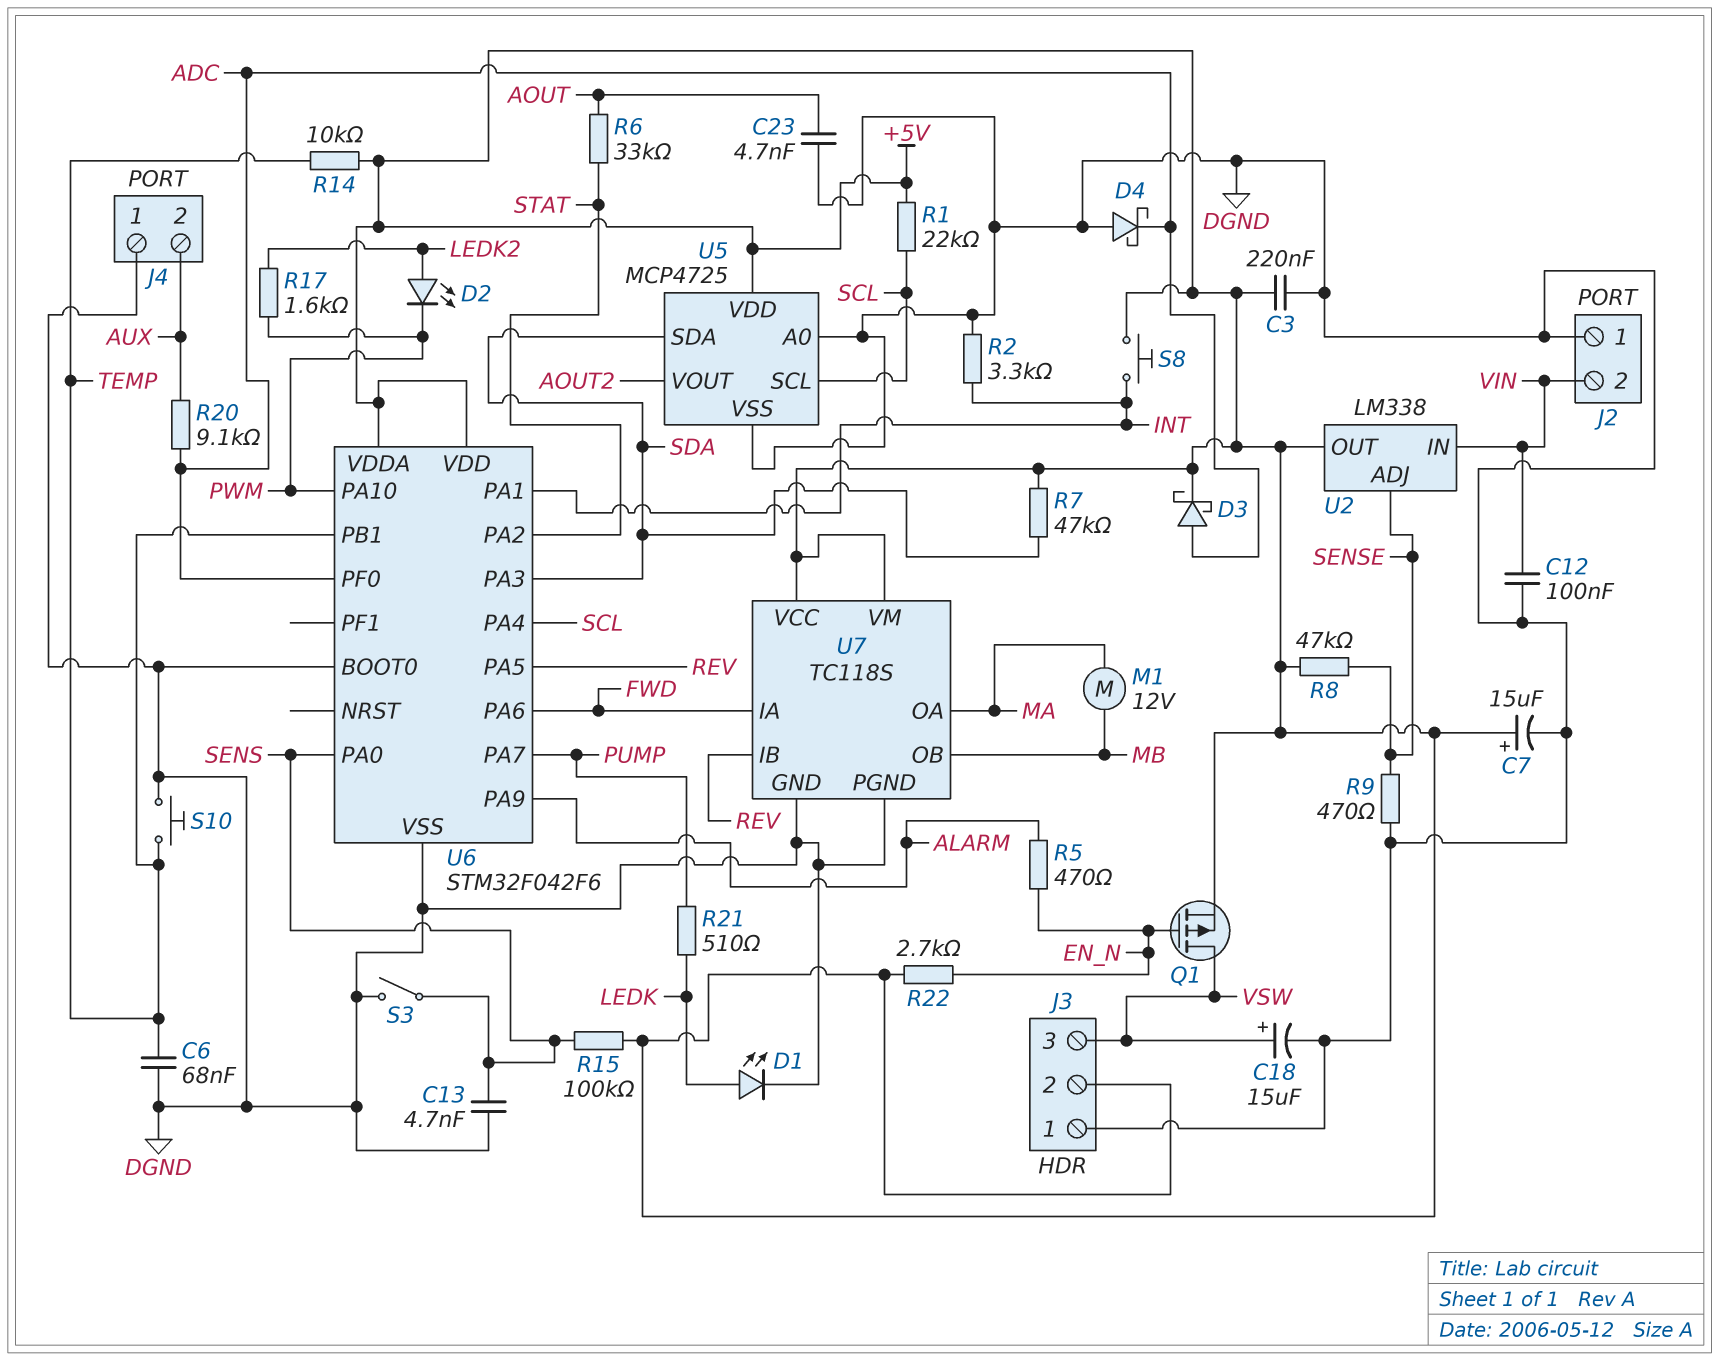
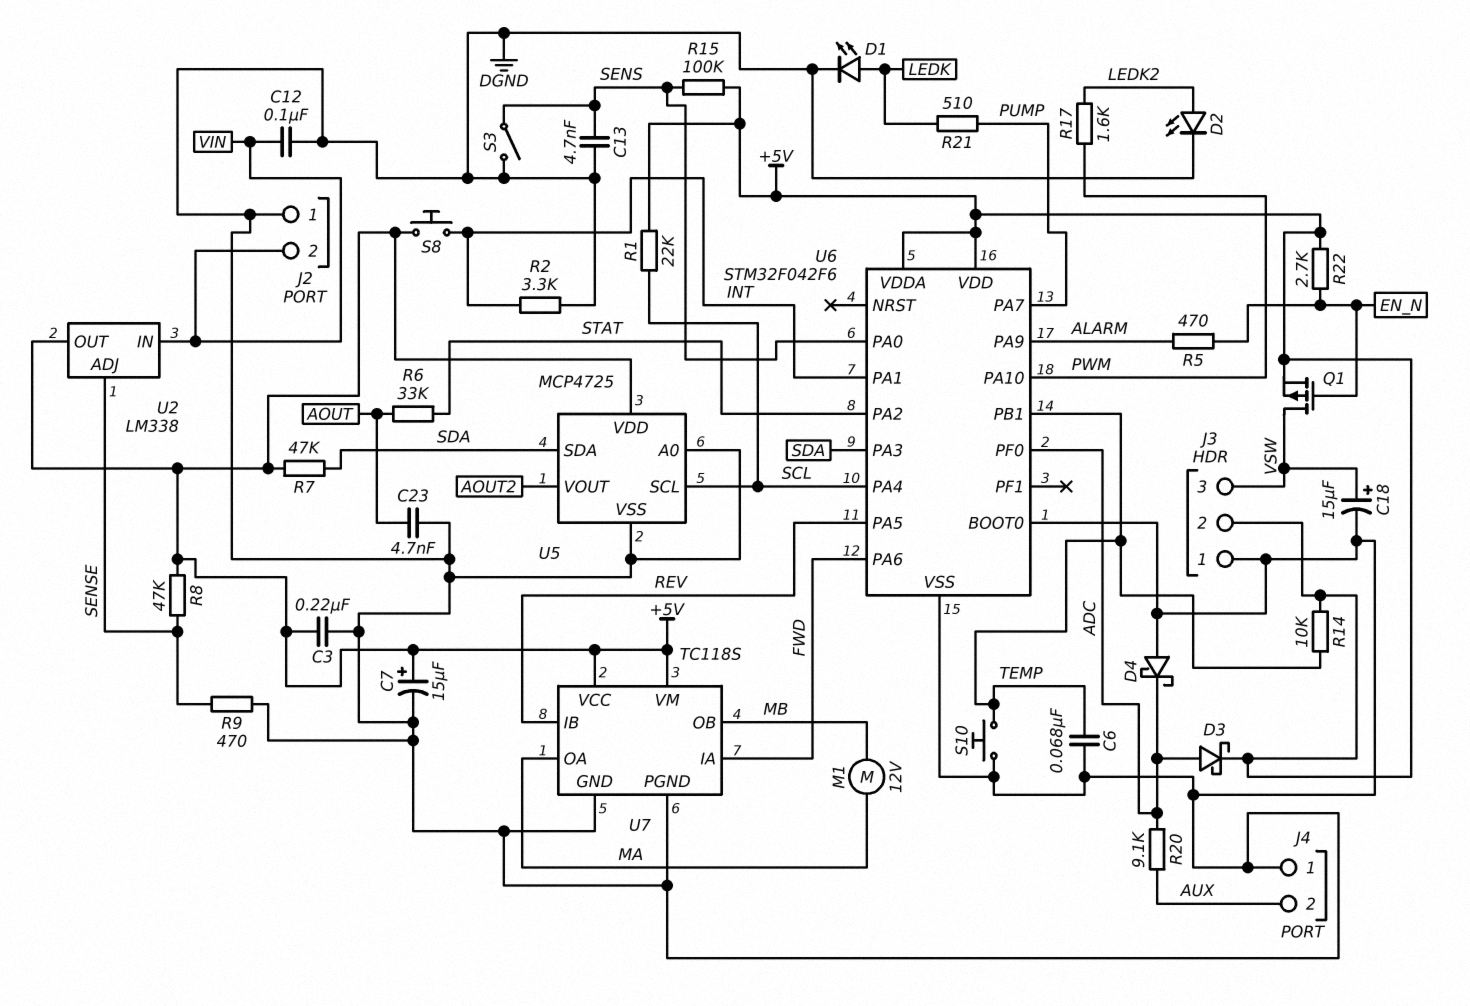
D2: LED (A LEDK2, K PWM) -> LED (A LEDK2, K DGND)

